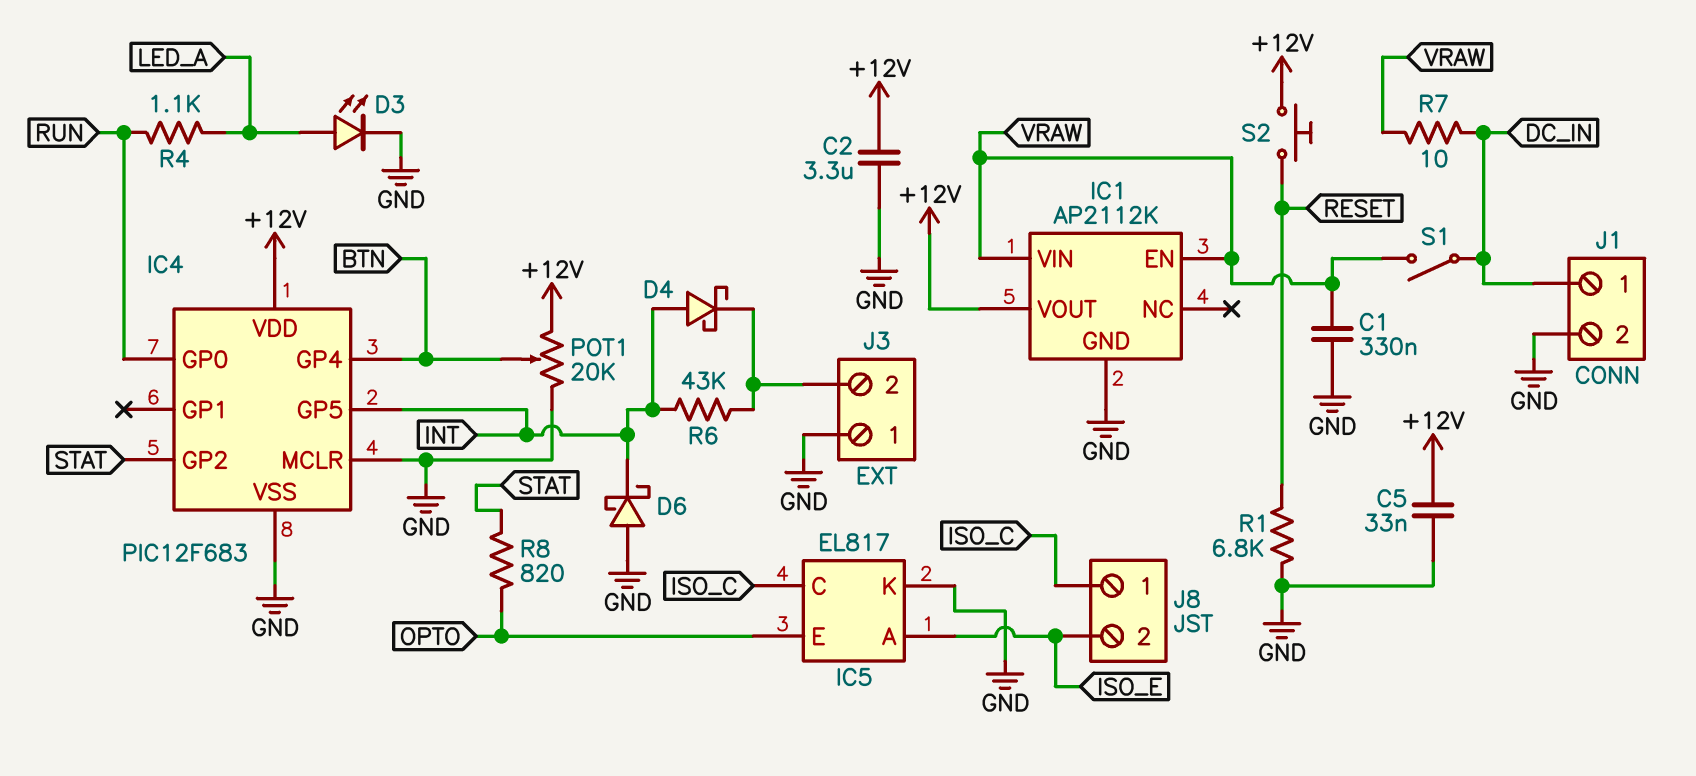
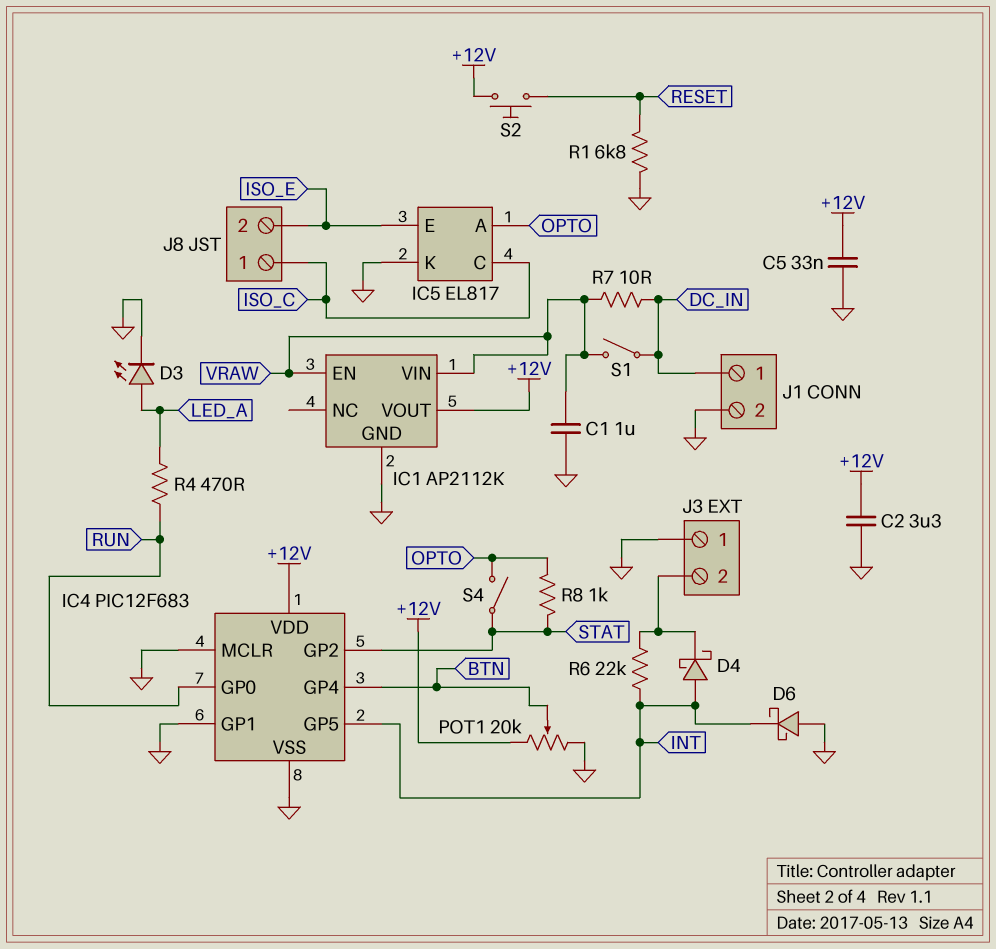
C1: 330nF (GND, VRAW) -> 1uF (GND, VRAW)
IC4 pin GP1: none -> GND
IC5 pin A: ISO_E -> OPTO
IC5 pin E: OPTO -> ISO_E
R4: 1.1k (LED_A, RUN) -> 470 (LED_A, RUN)
R6: 43k (INT, J3/2) -> 22k (INT, J3/2)
R8: 820 (OPTO, STAT) -> 1k (OPTO, STAT)
S4: none -> switch (OPTO, STAT)

